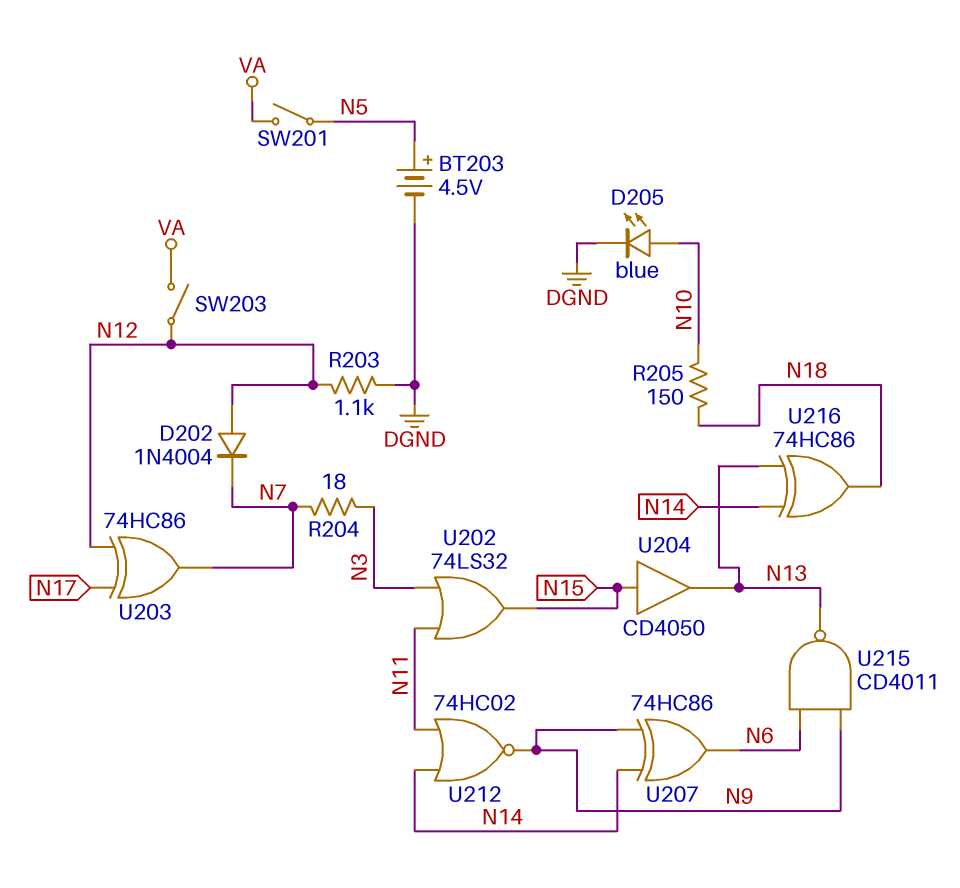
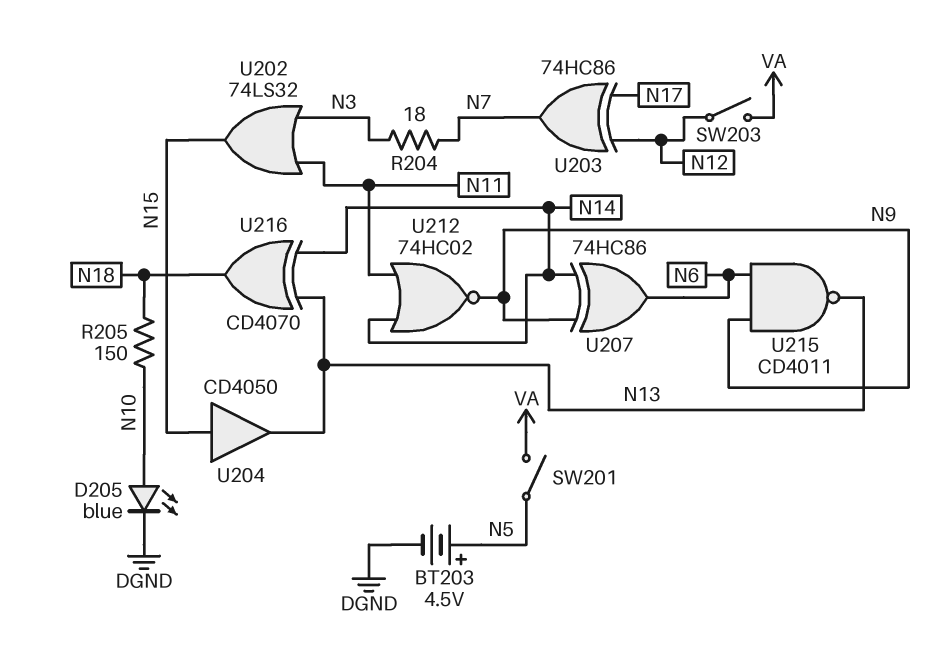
D202: diode 1N4004 (A N12, K N7) -> none
R203: 1.1k (DGND, N12) -> none
U216: XOR 74HC86 (in N13, in N14, out N18) -> XOR CD4070 (in N13, in N14, out N18)

